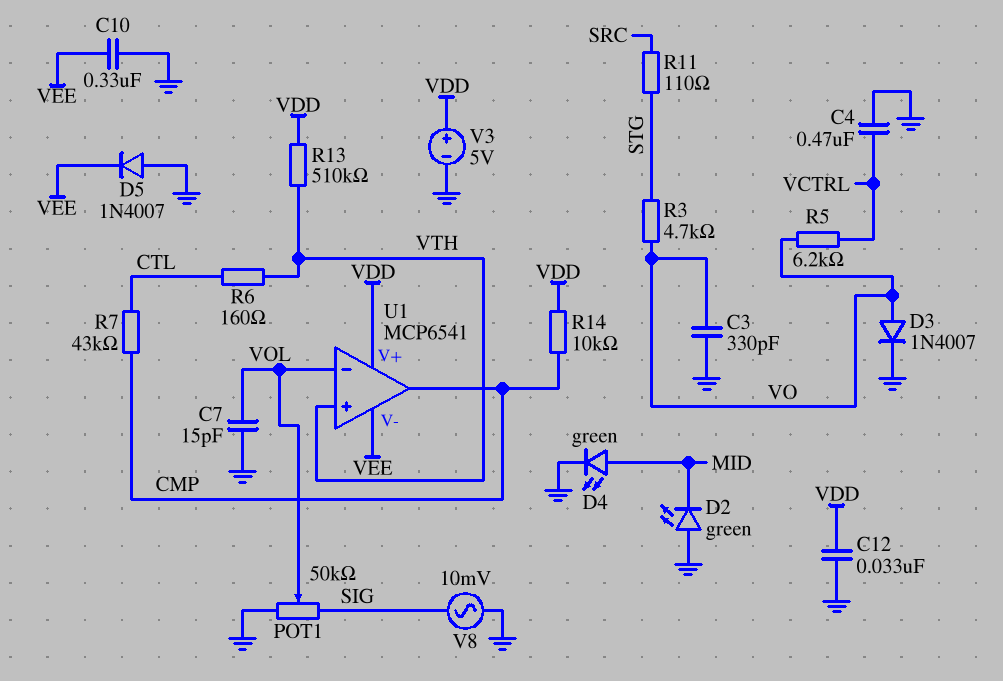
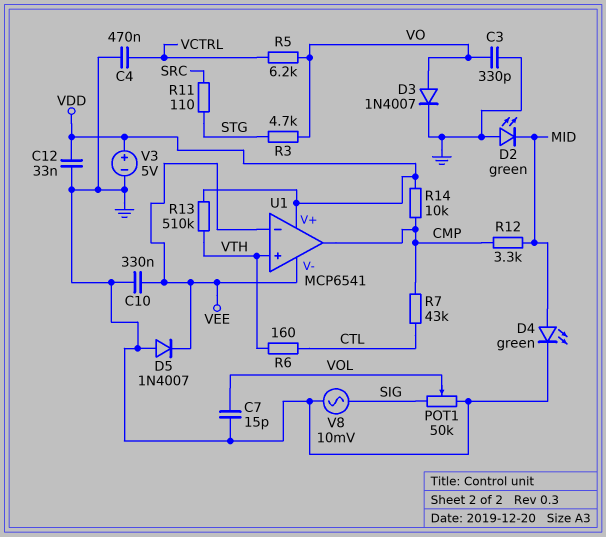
R12: none -> 3.3k (CMP, MID)
U1 pin in-: VOL -> VEE

